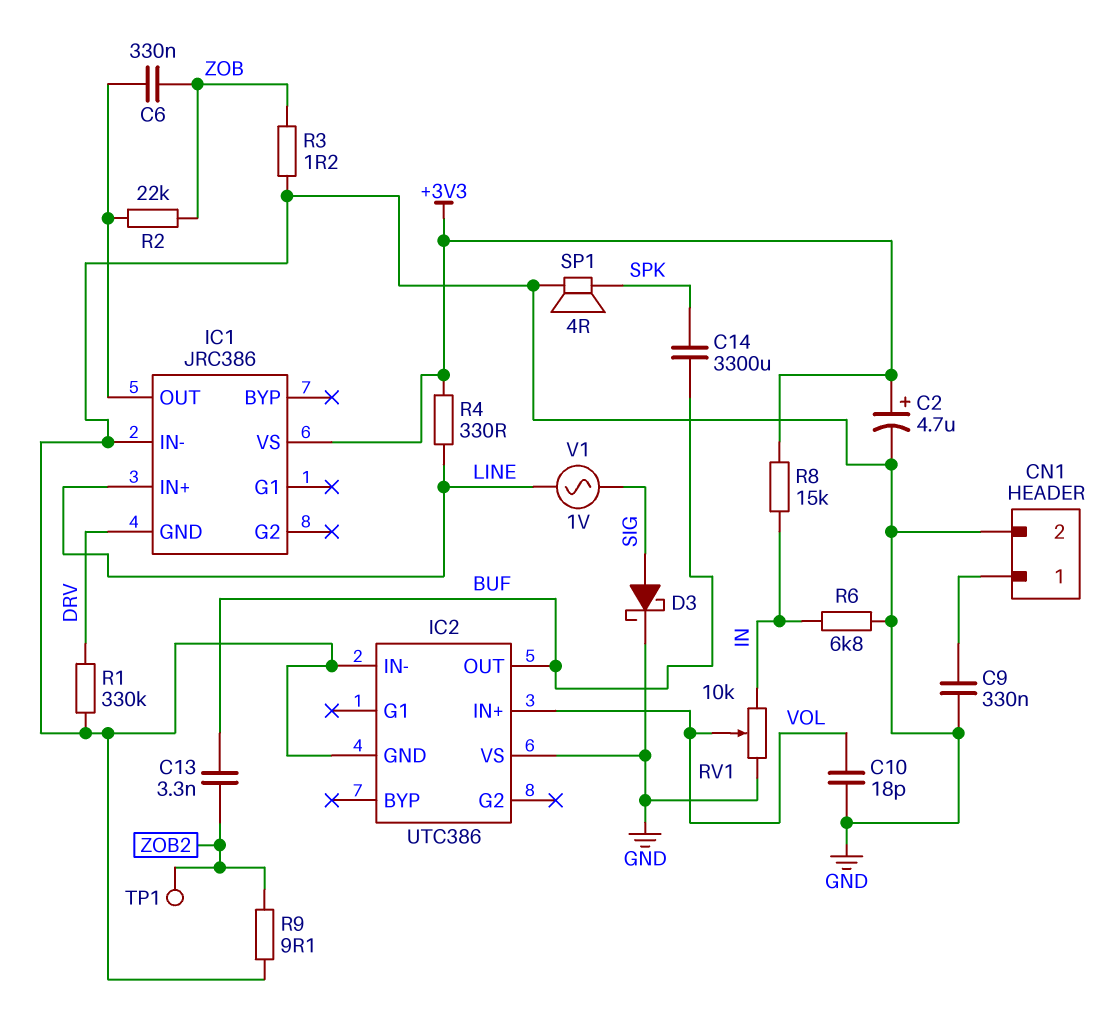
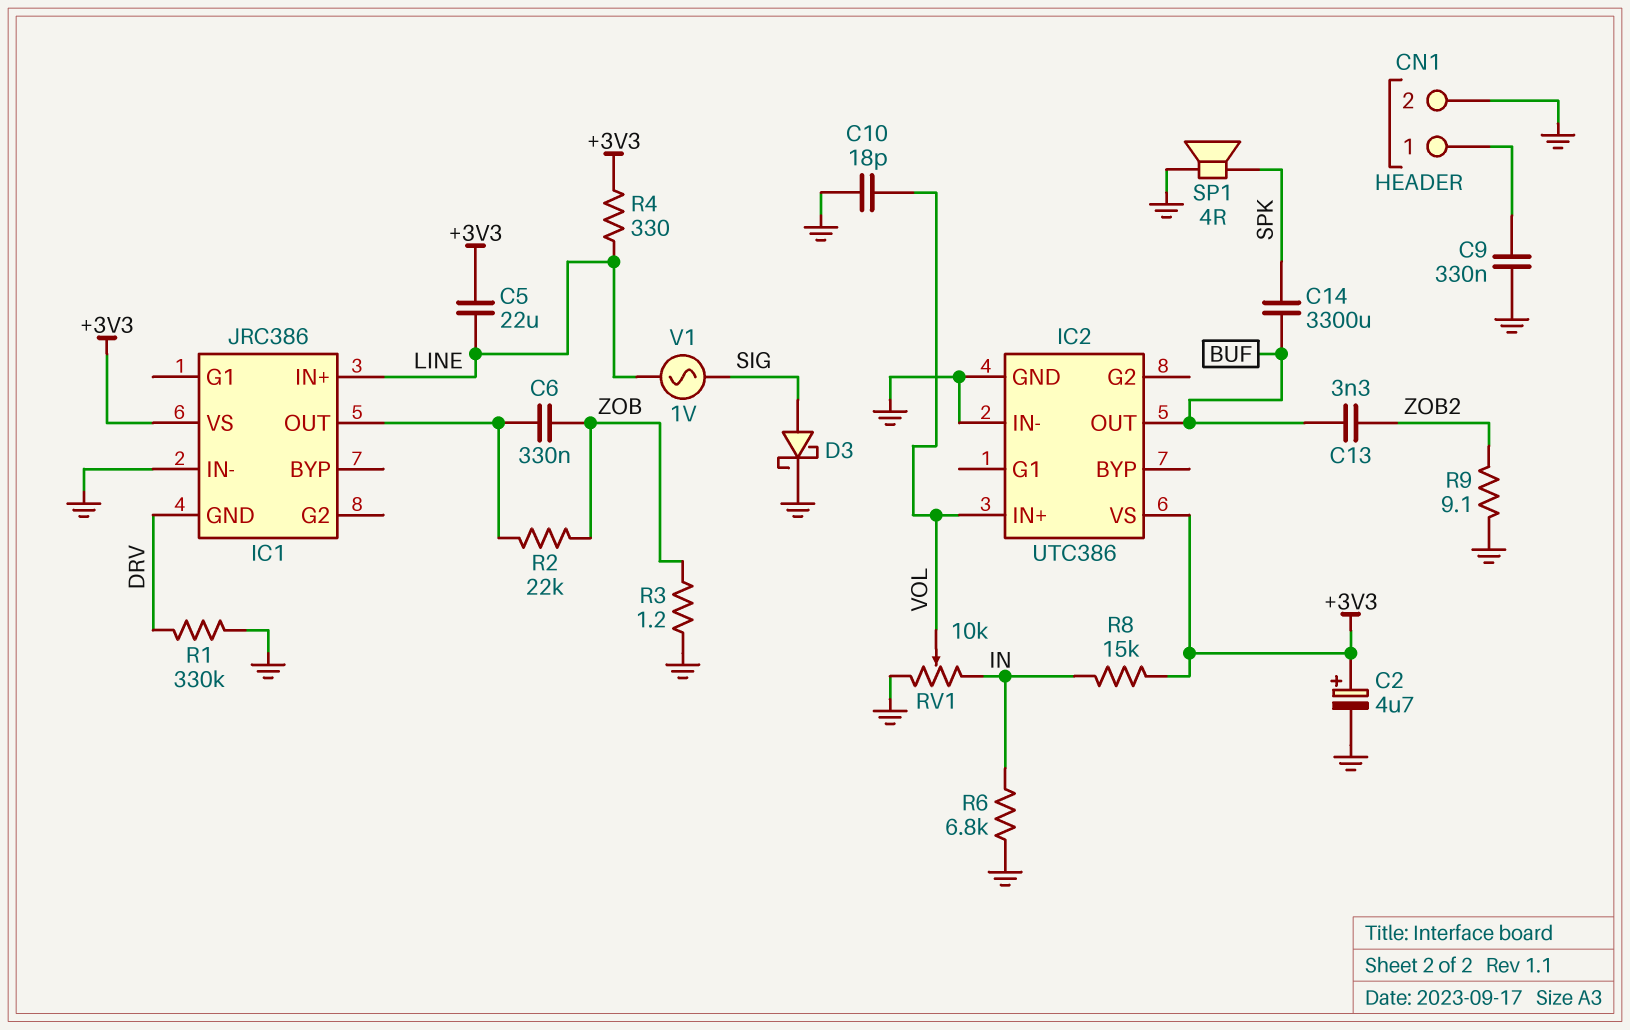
C5: none -> 22uF (+3V3, LINE)
IC2 pin VS: GND -> +3V3
TP1: test point (ZOB2) -> none

